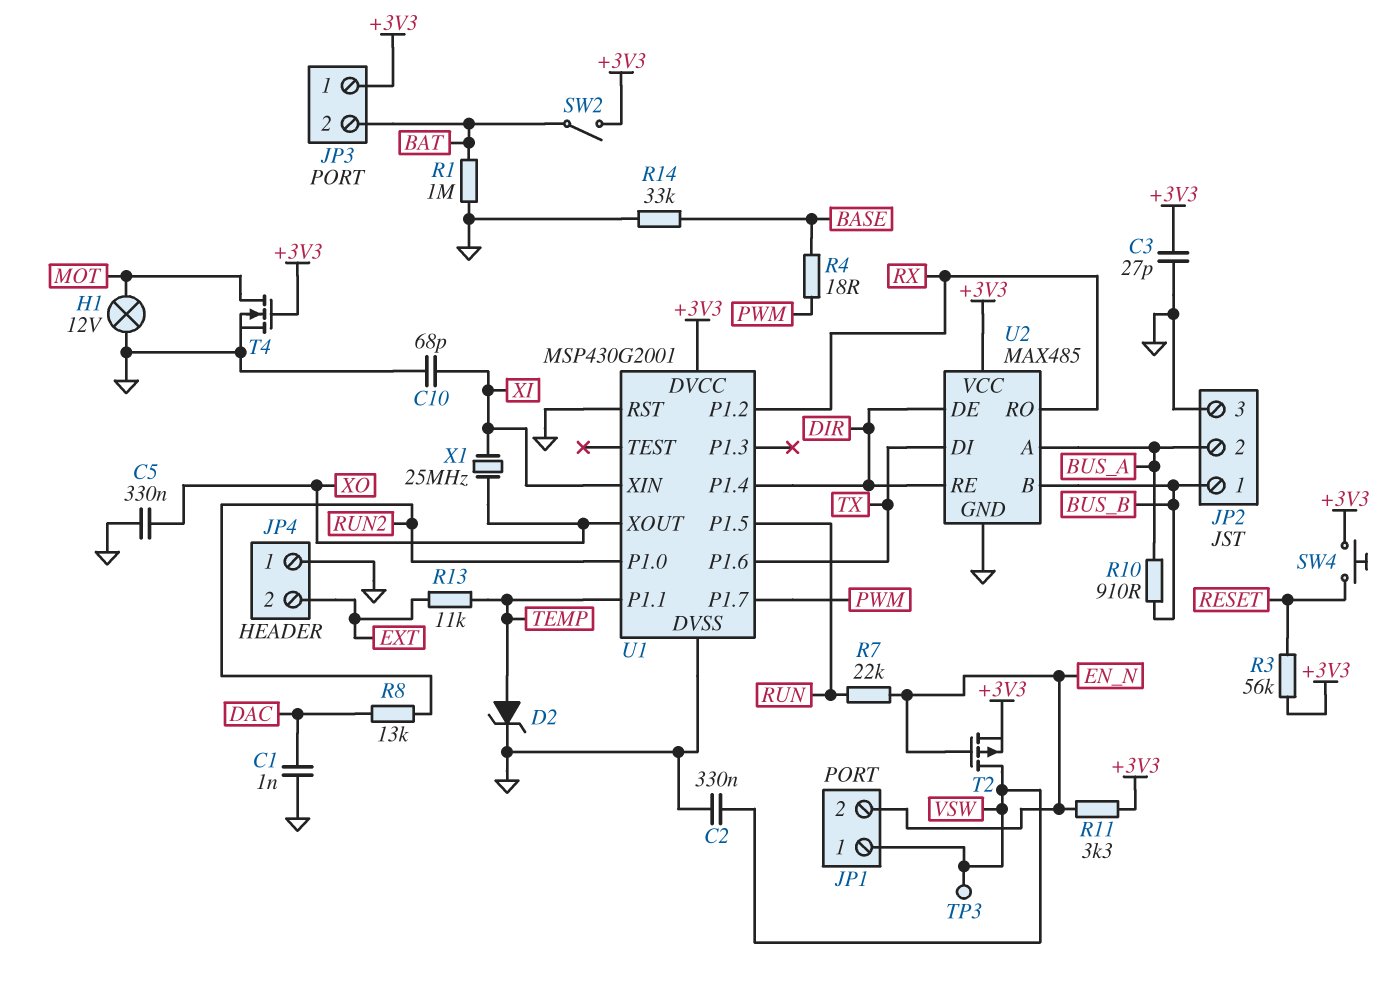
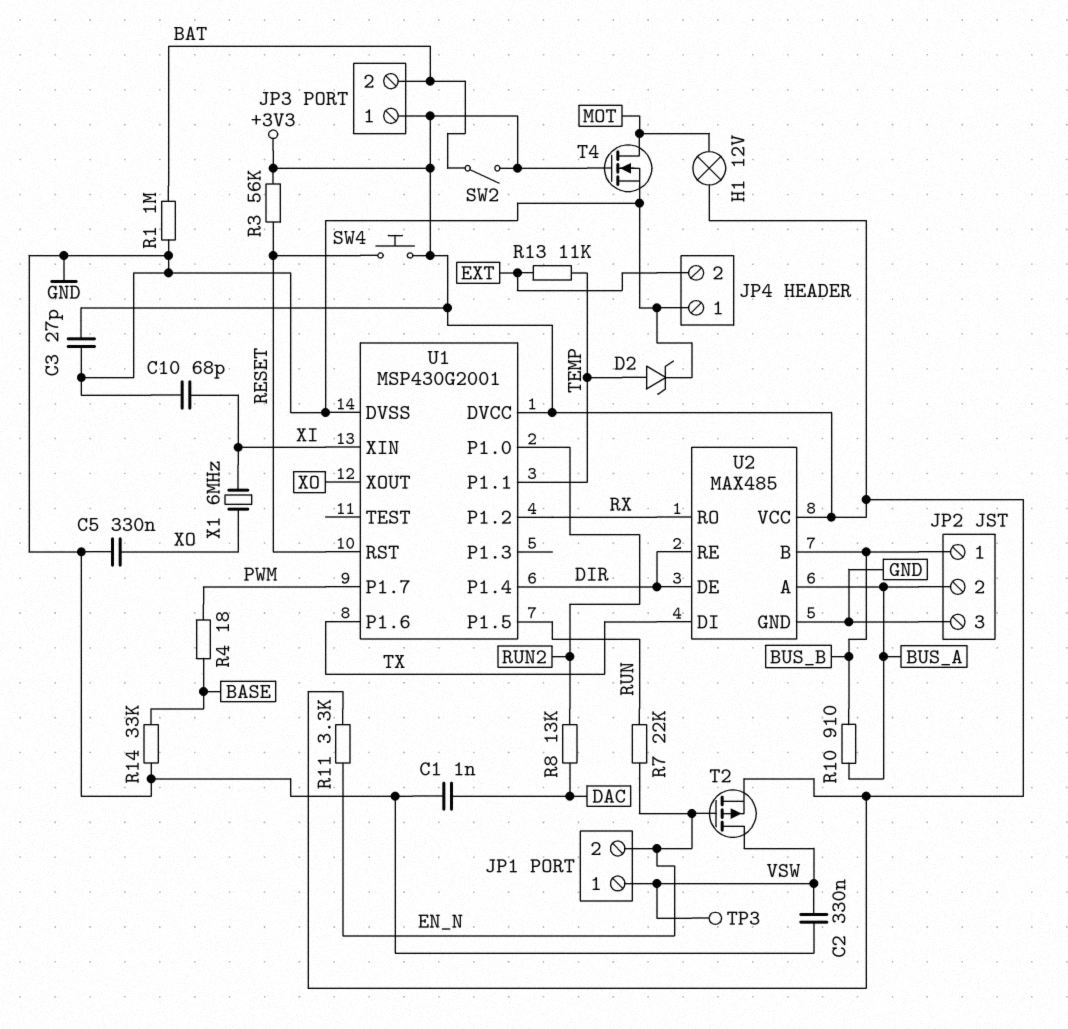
H1: lamp 12V (GND, MOT) -> lamp 12V (+3V3, MOT)
U1 pin RST: GND -> RESET
X1: 25MHz (XI, XO) -> 6MHz (XI, XO)

